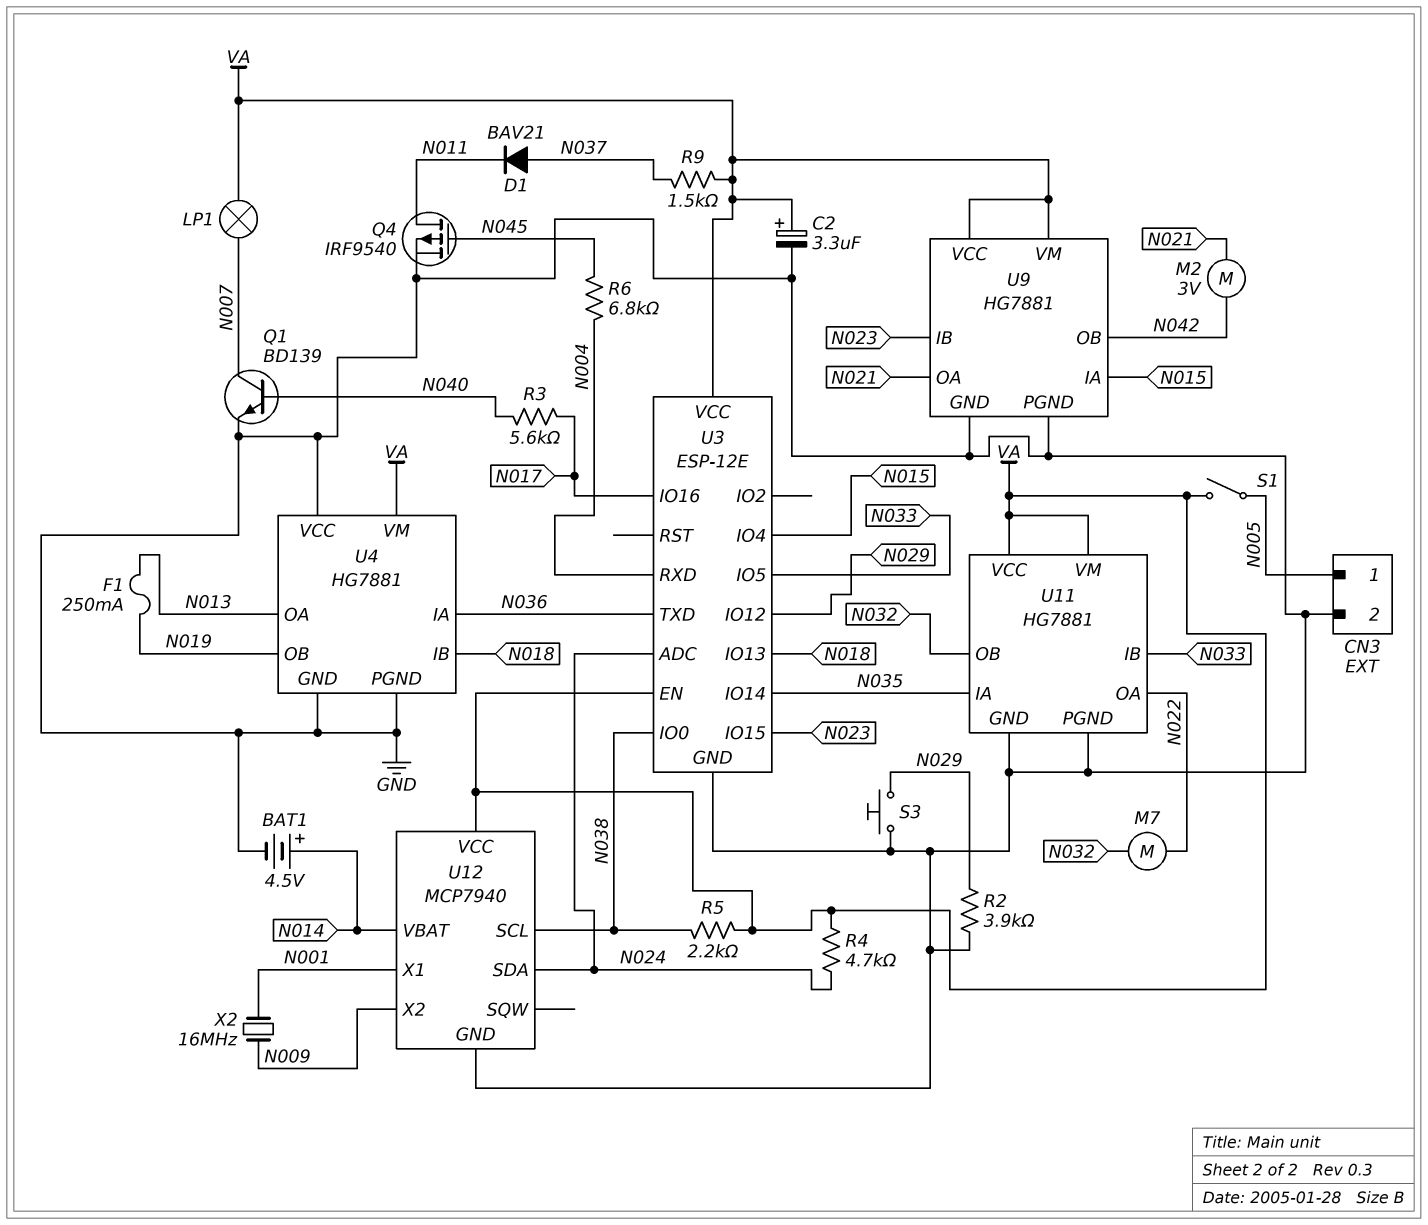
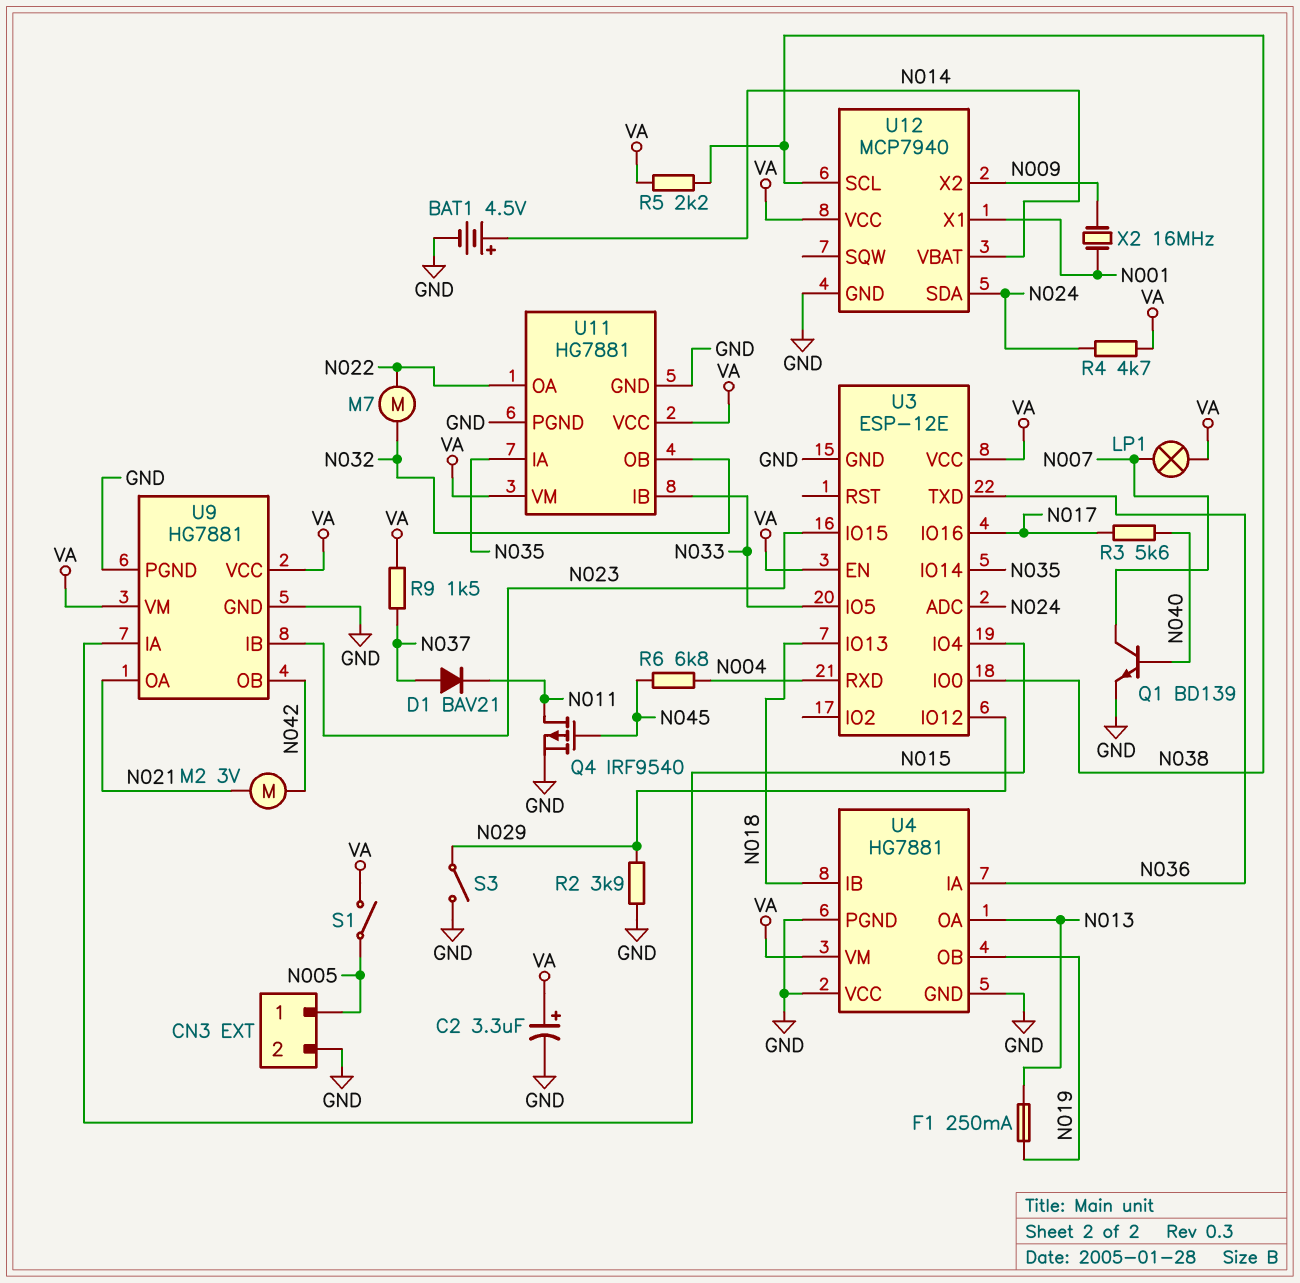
S3: button (GND, N029) -> switch (GND, N029)

